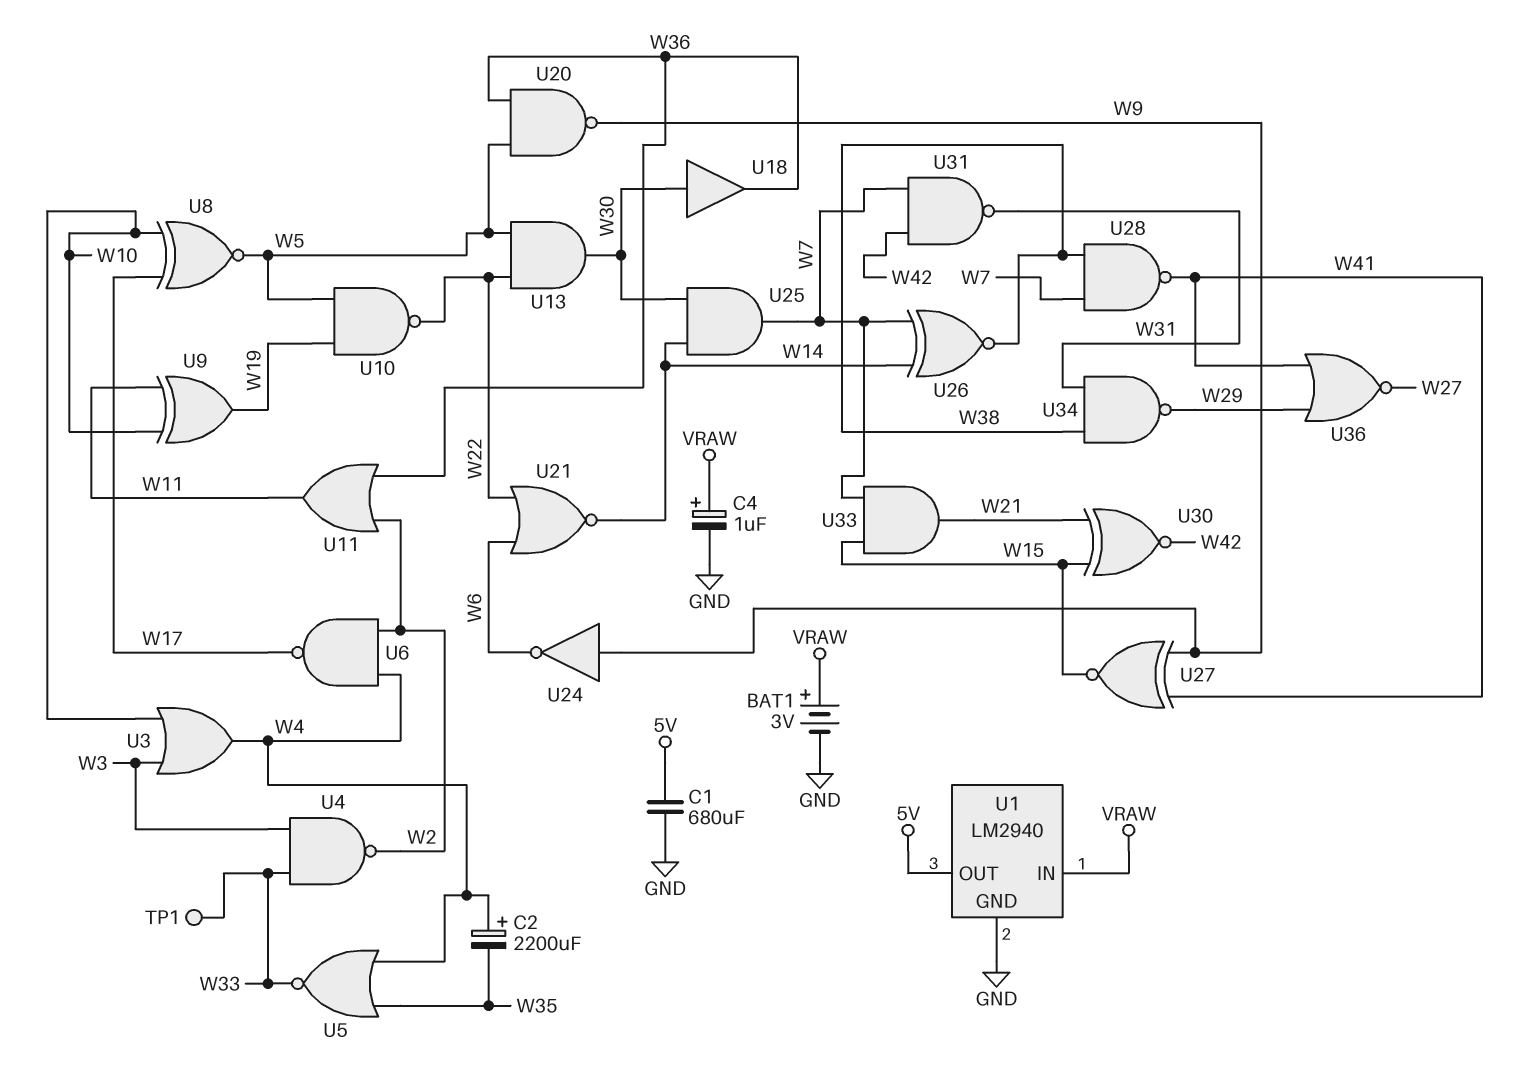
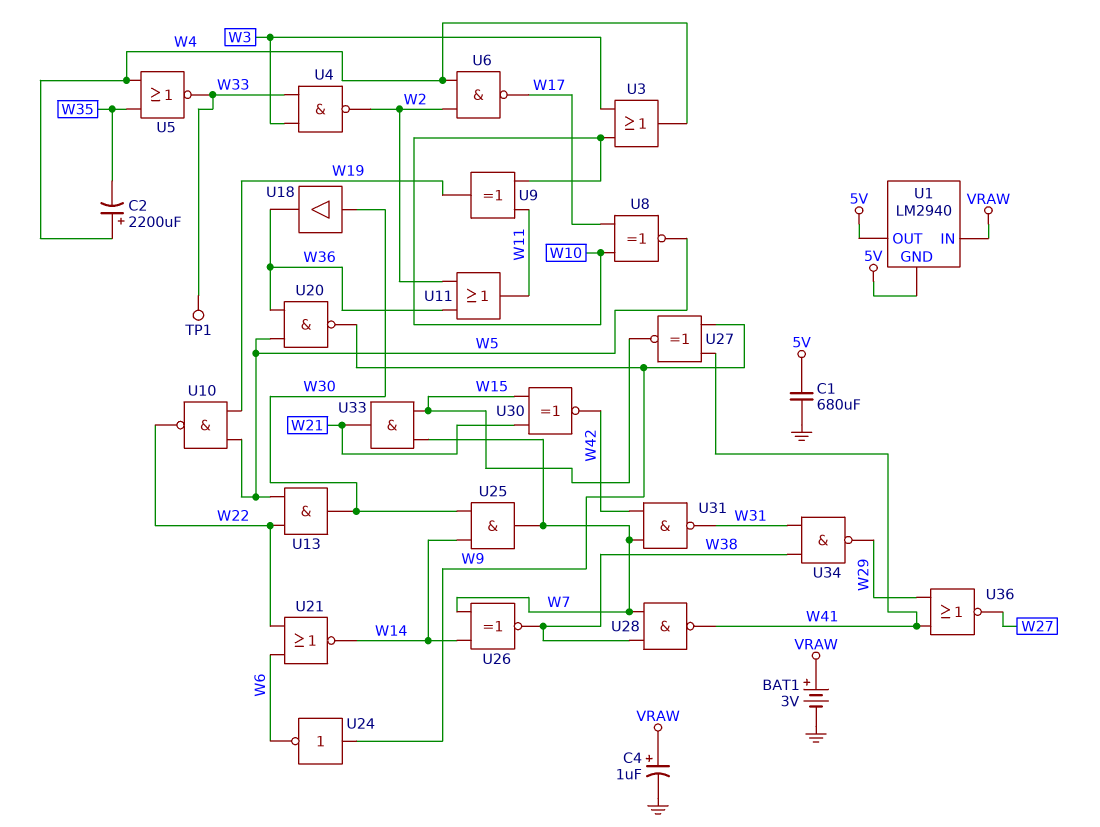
U1 pin GND: GND -> 5V

